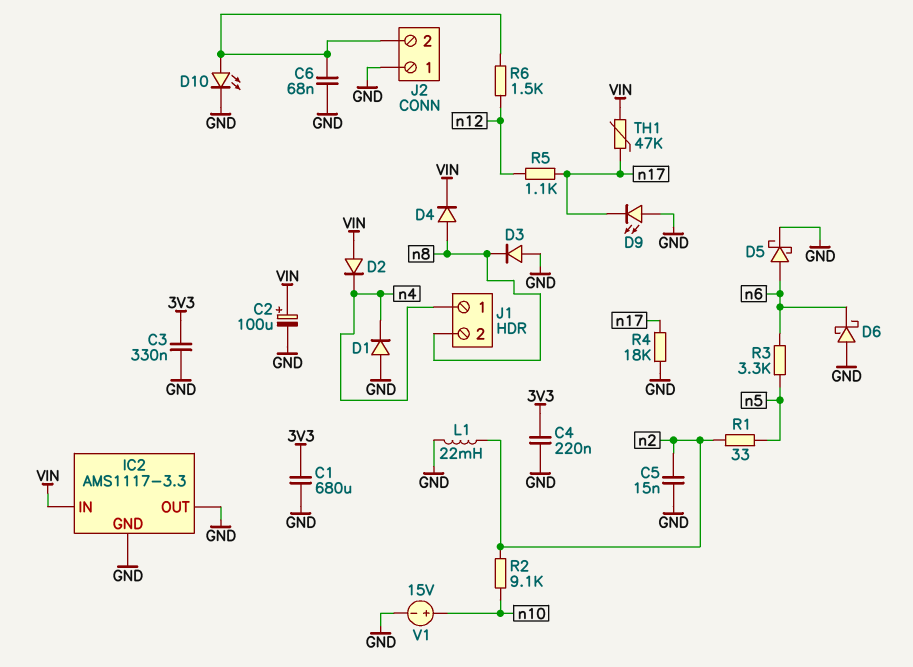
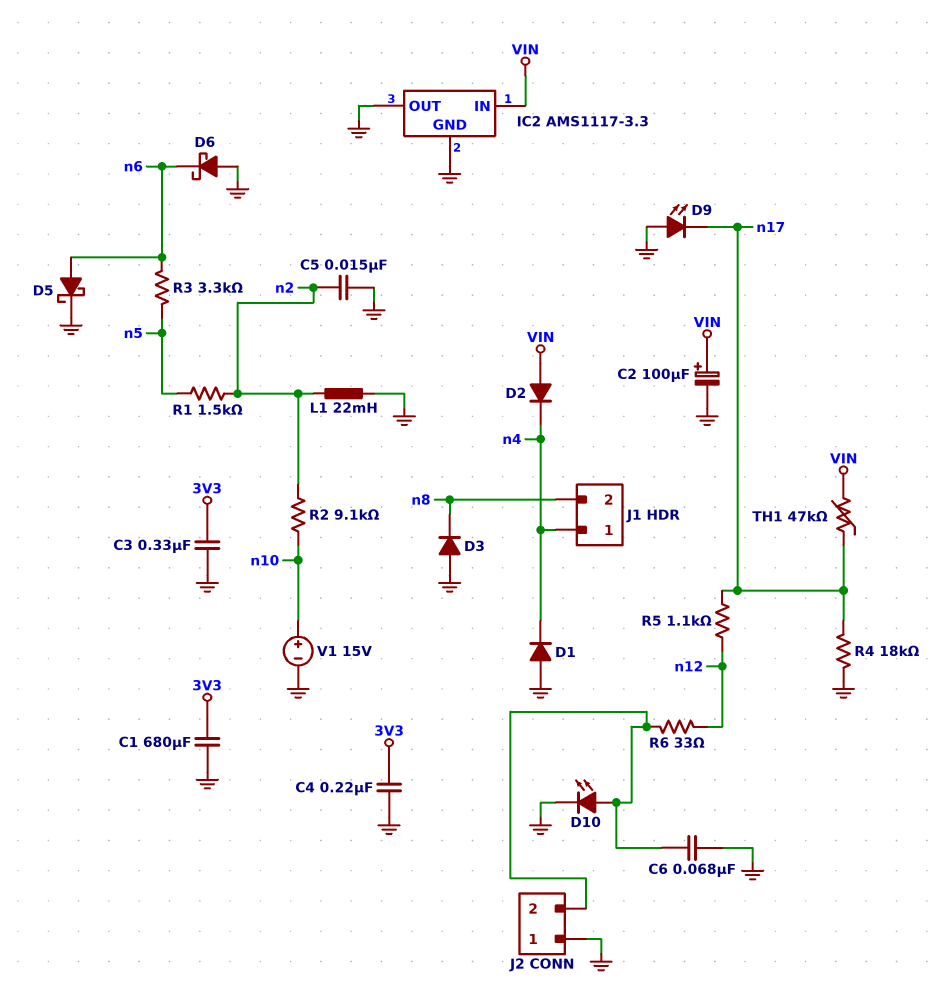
D4: diode (A n8, K VIN) -> none
R1: 33 (n2, n5) -> 1.5k (n2, n5)
R6: 1.5k (J2/2, n12) -> 33 (J2/2, n12)

